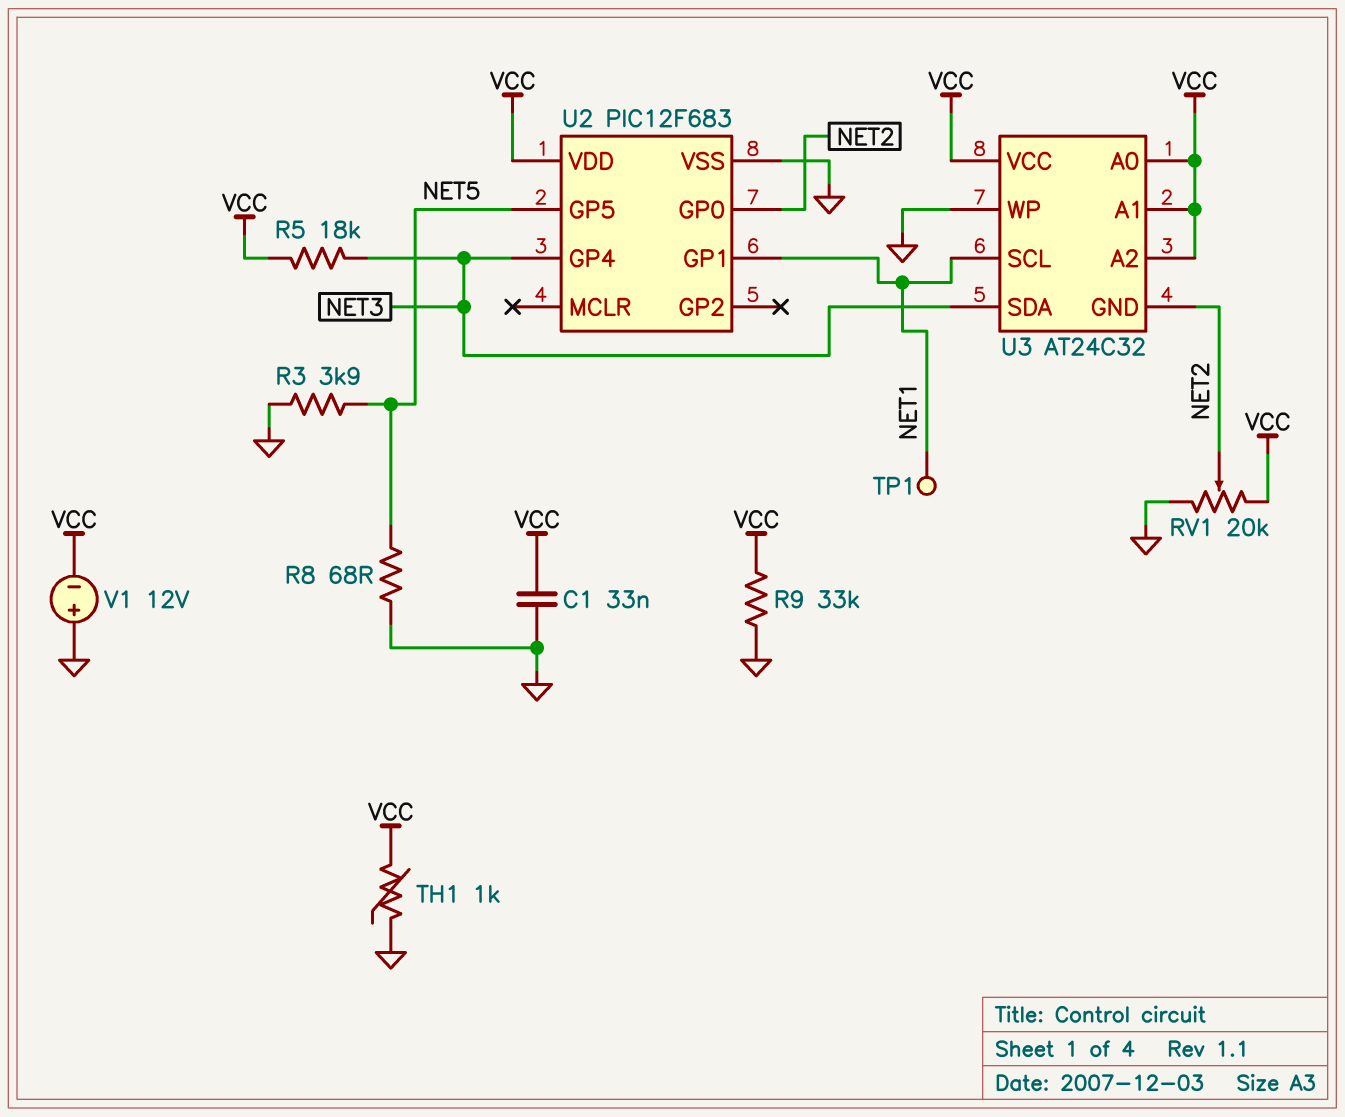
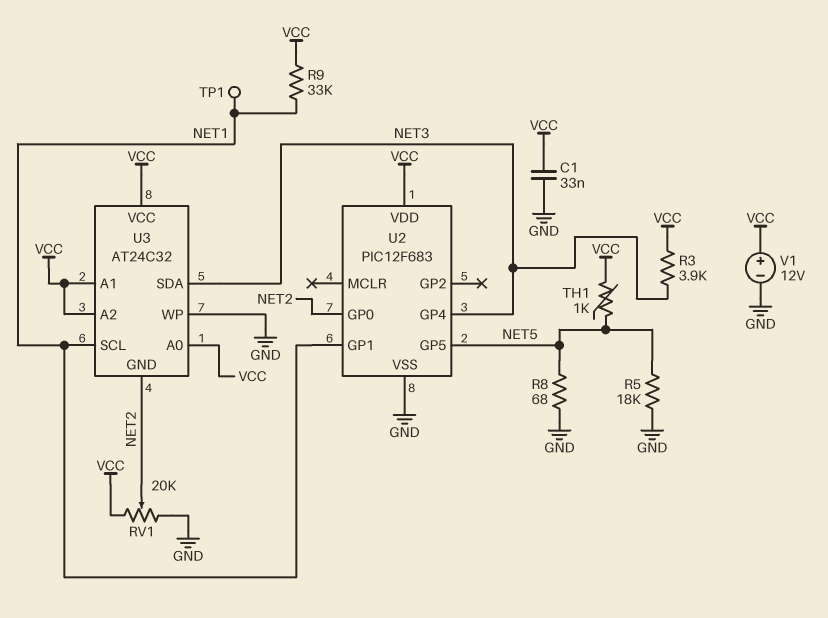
R3: 3.9k (GND, NET5) -> 3.9k (NET3, VCC)
R5: 18k (NET3, VCC) -> 18k (GND, NET5)
R9: 33k (GND, VCC) -> 33k (NET1, VCC)
TH1: 1k (GND, VCC) -> 1k (NET5, VCC)
V1: 12V (plus GND, minus VCC) -> 12V (plus VCC, minus GND)

